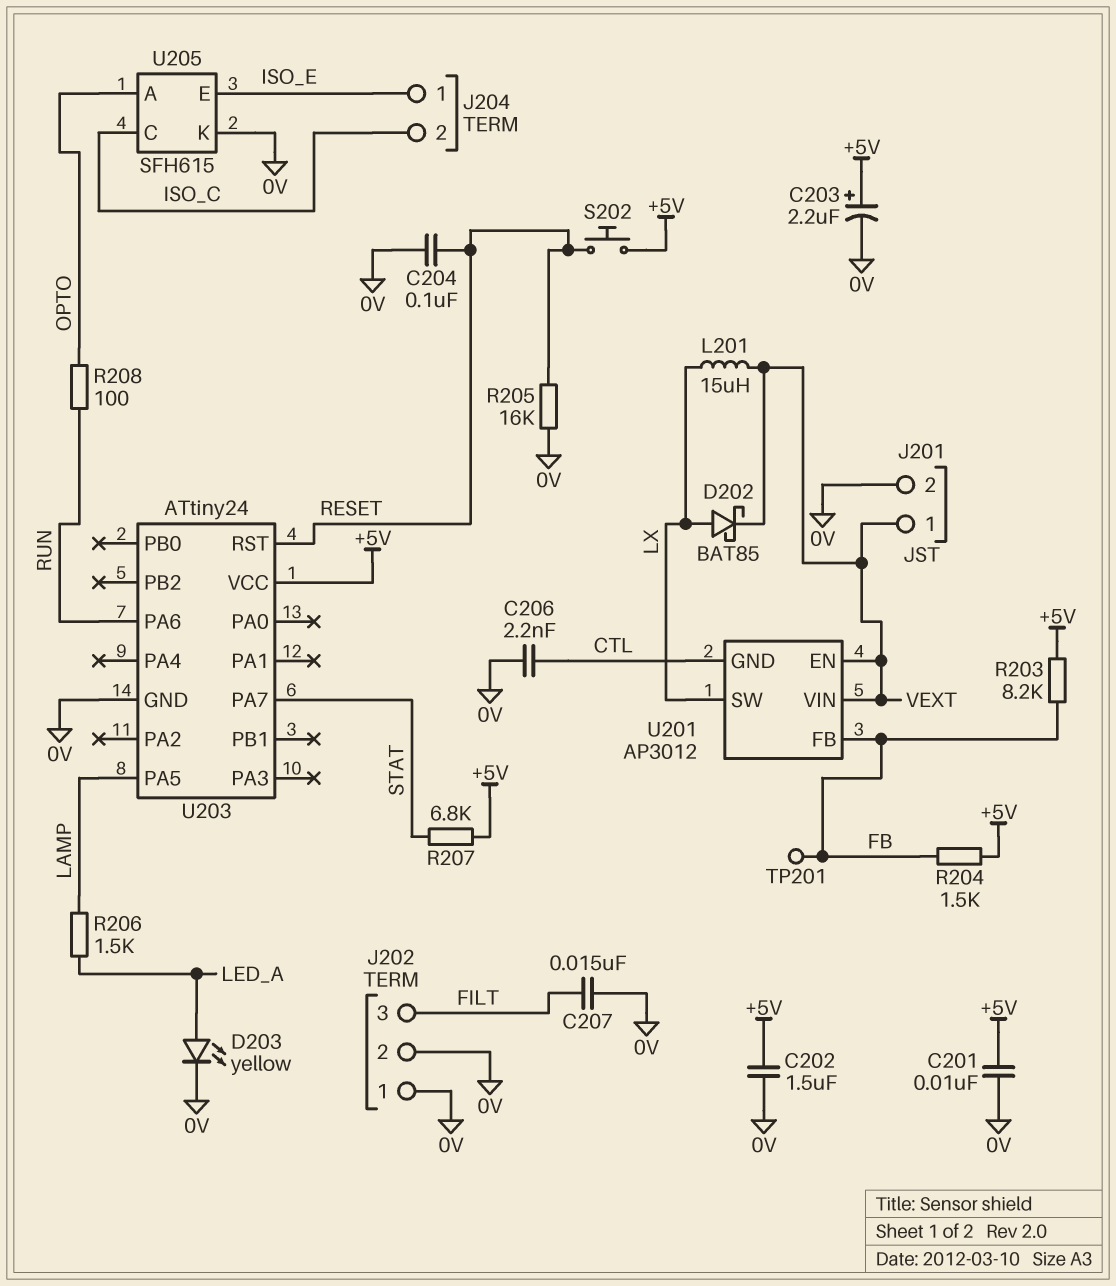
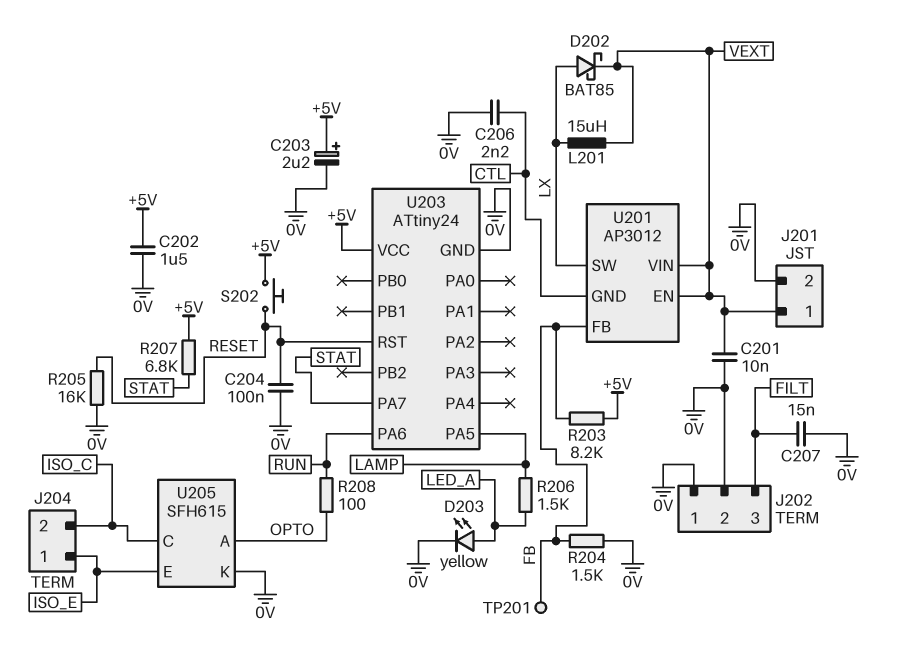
C201: 10nF (+5V, 0V) -> 10nF (0V, VEXT)
R204: 1.5k (+5V, FB) -> 1.5k (0V, FB)

